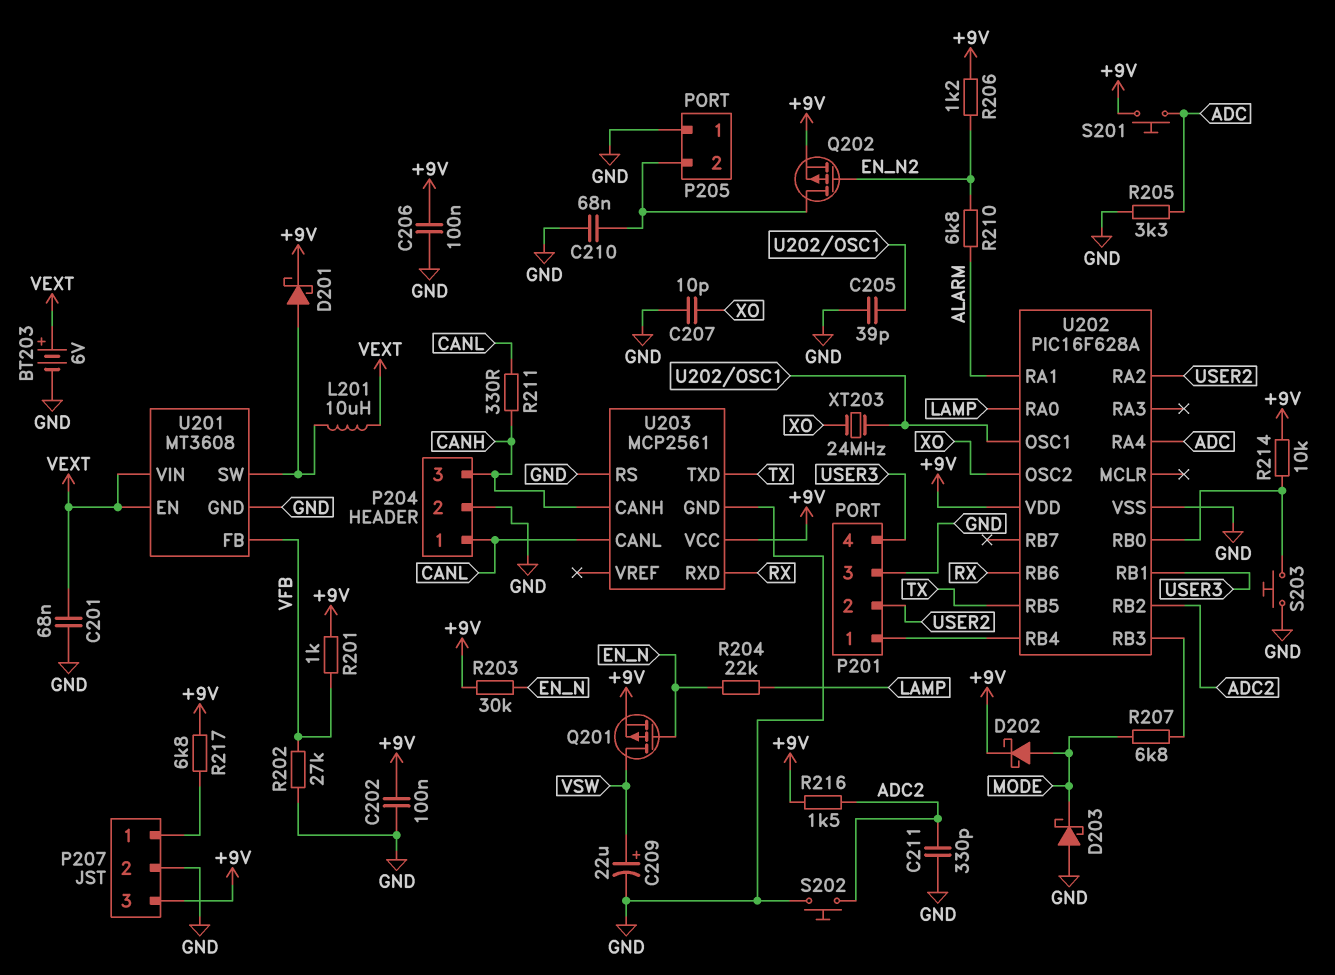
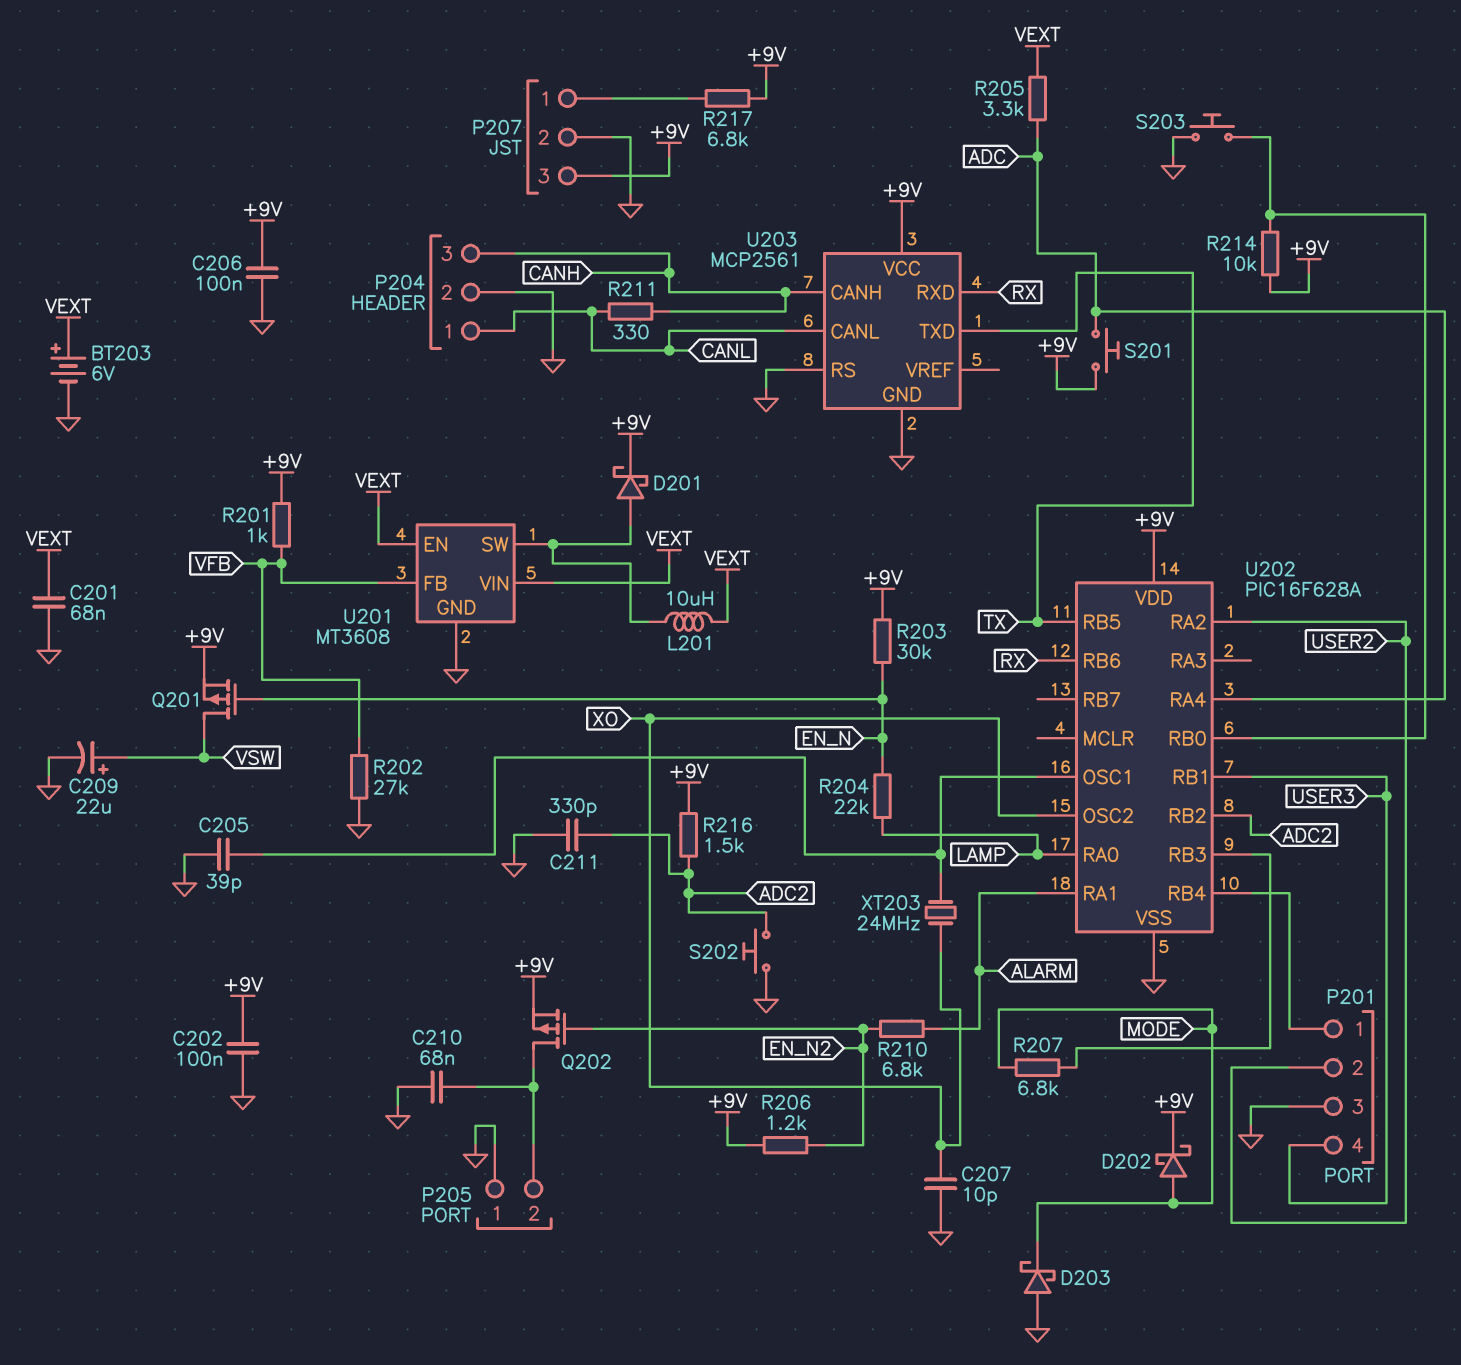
R205: 3.3k (ADC, GND) -> 3.3k (ADC, VEXT)

